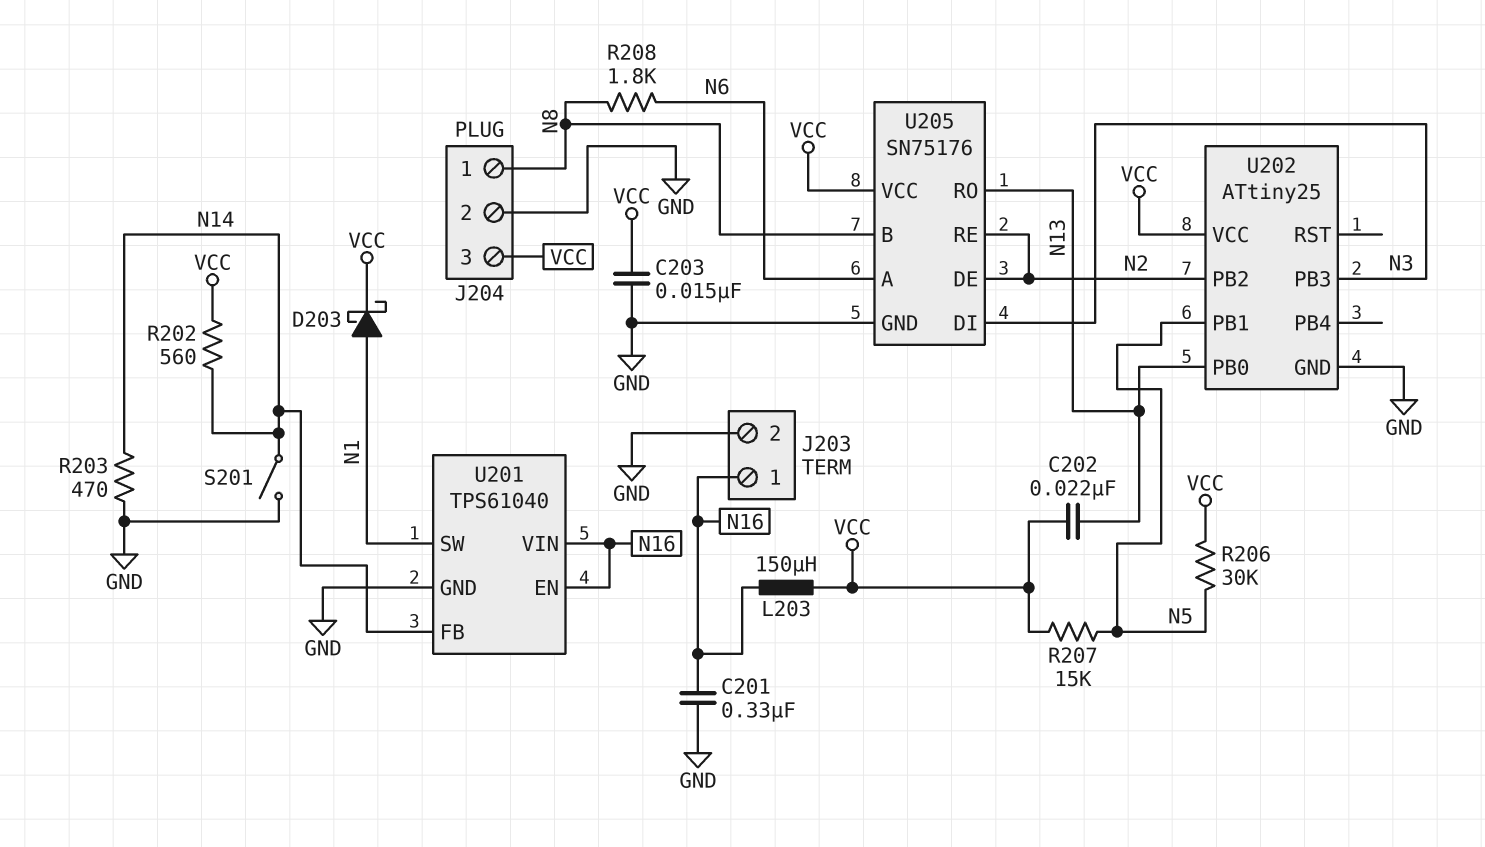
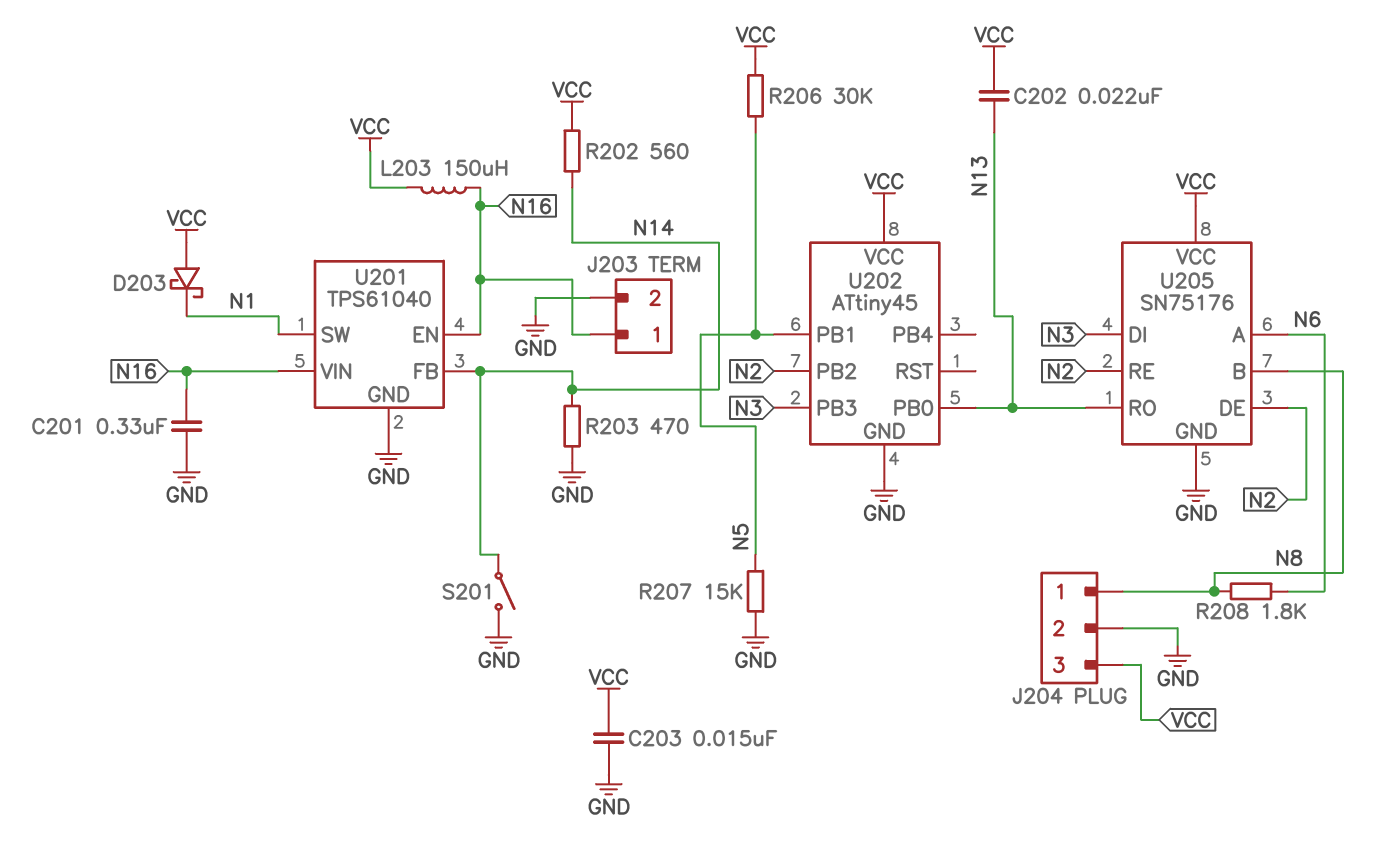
D203: schottky (A N1, K VCC) -> schottky (A VCC, K N1)
R207: 15k (N5, VCC) -> 15k (GND, N5)
U202: ATtiny25 -> ATtiny45

